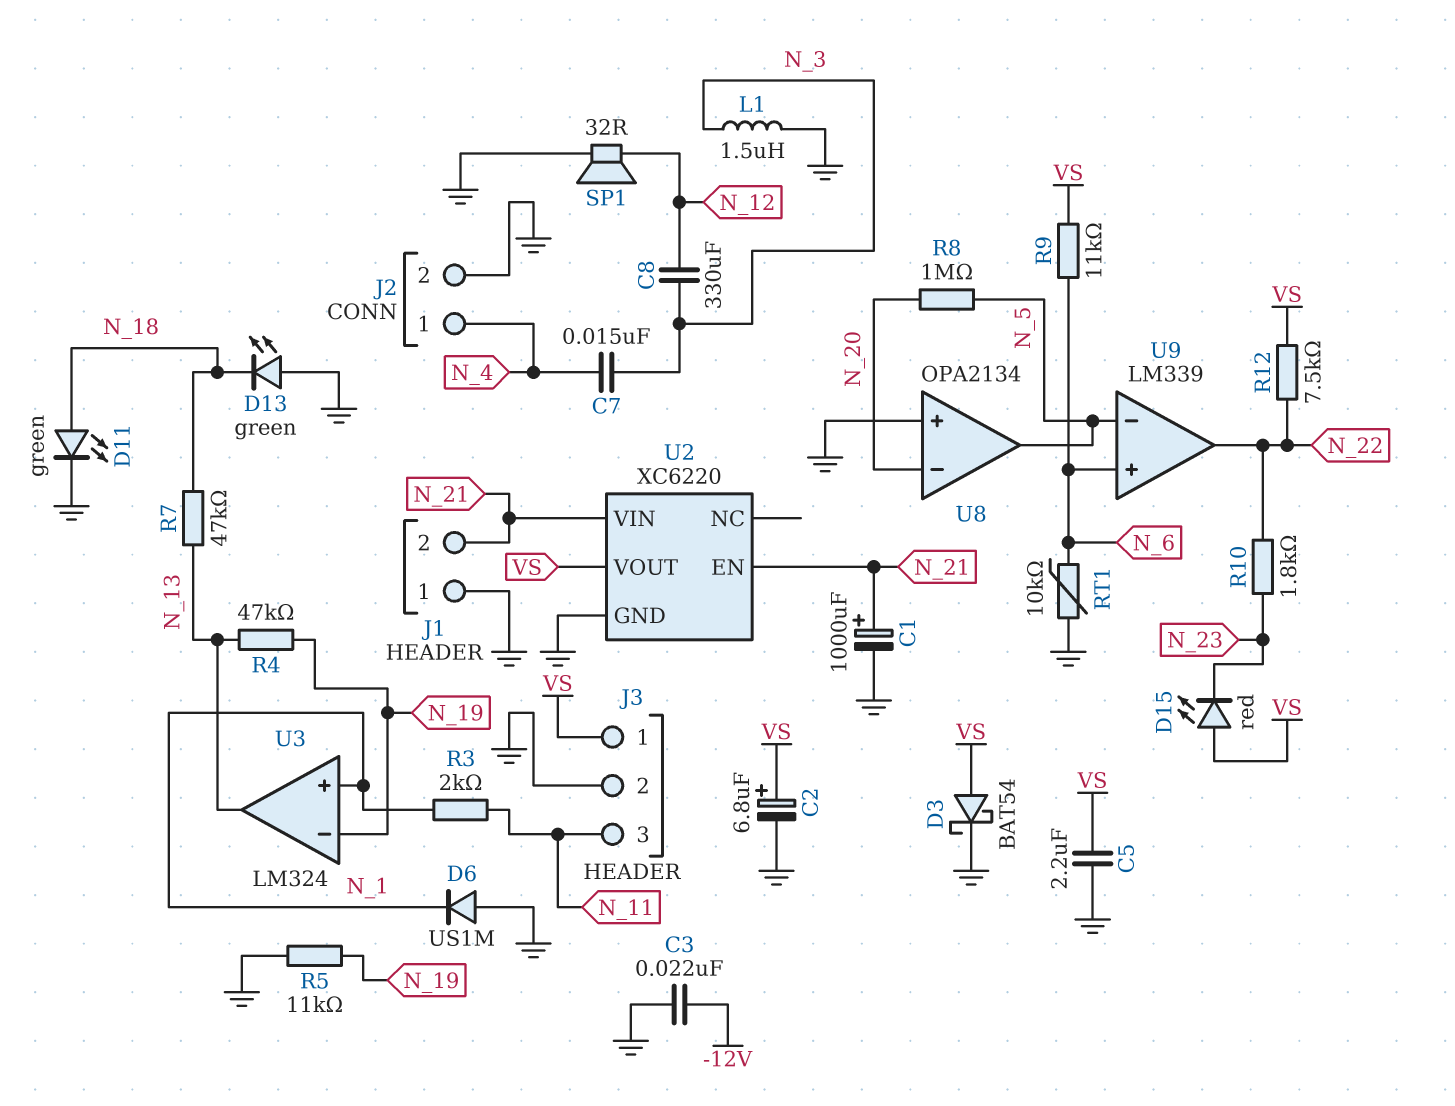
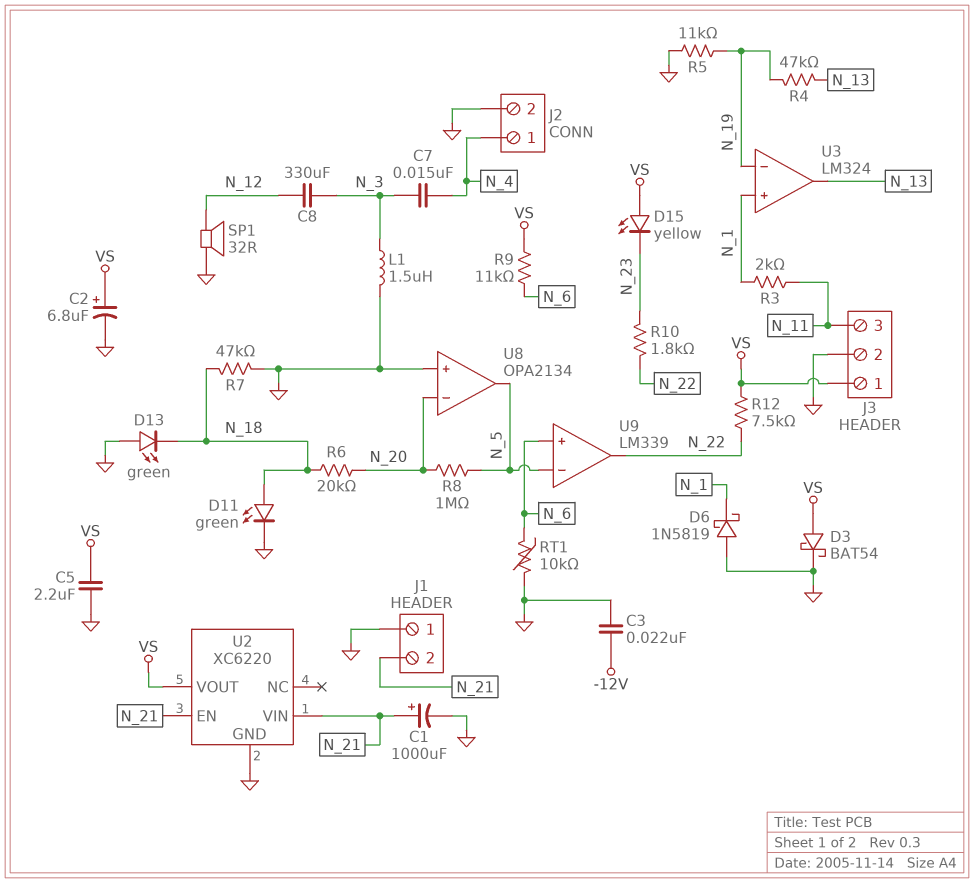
D6: diode US1M (A GND, K N_1) -> schottky 1N5819 (A GND, K N_1)
D15: LED red (A VS, K N_23) -> LED yellow (A VS, K N_23)
R6: none -> 20k (N_18, N_20)
R7: 47k (N_13, N_18) -> 47k (GND, N_18)

